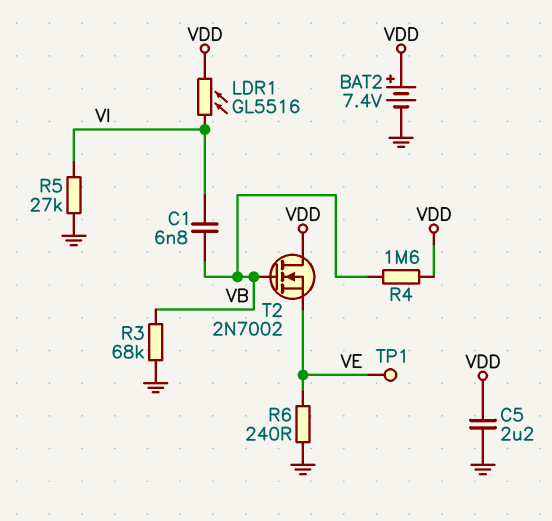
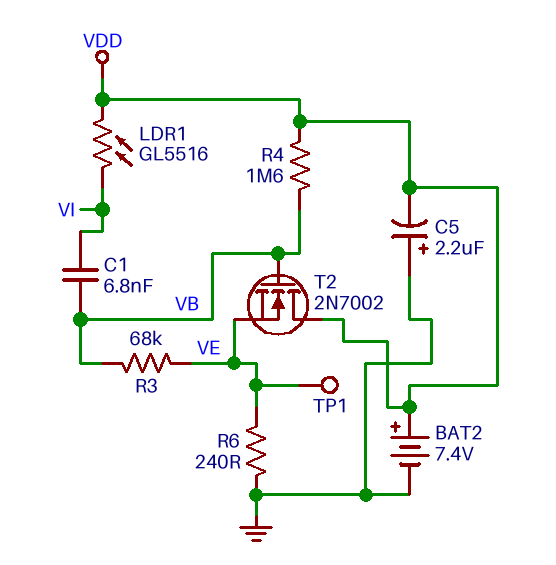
C5: 2.2uF (GND, VDD) -> 2.2uF (plus GND, minus VDD)
R3: 68k (GND, VB) -> 68k (VB, VE)
R5: 27k (GND, VI) -> none

